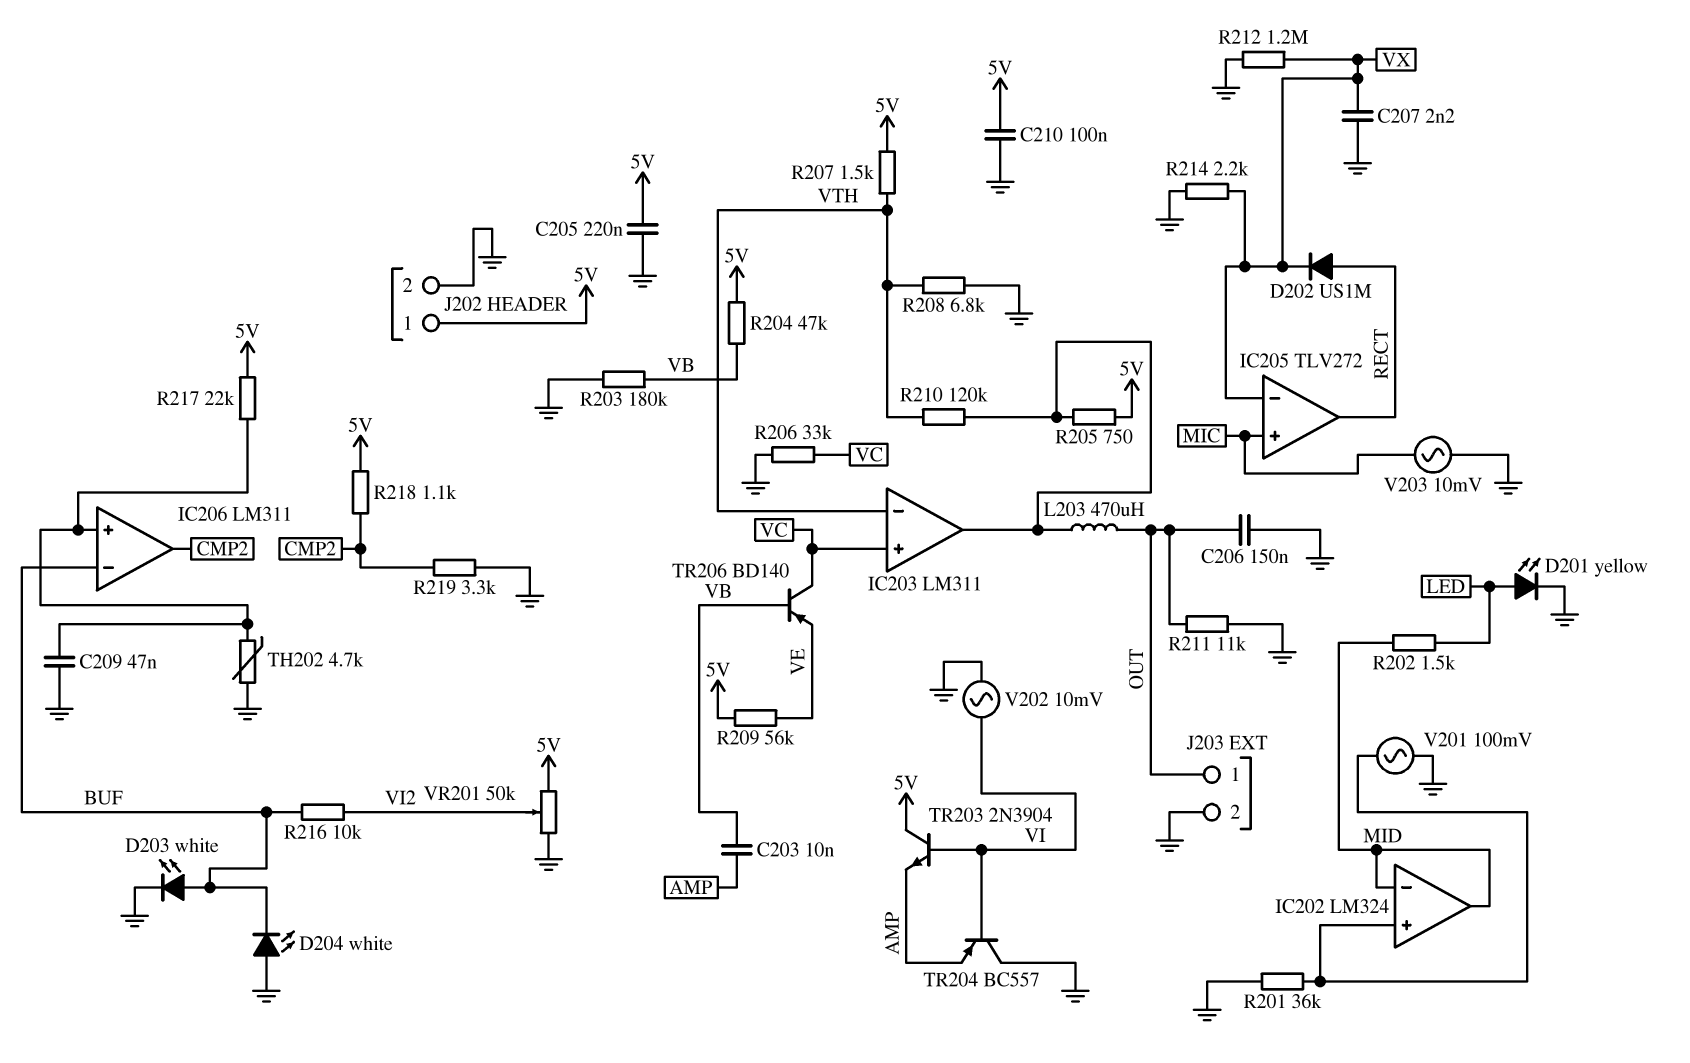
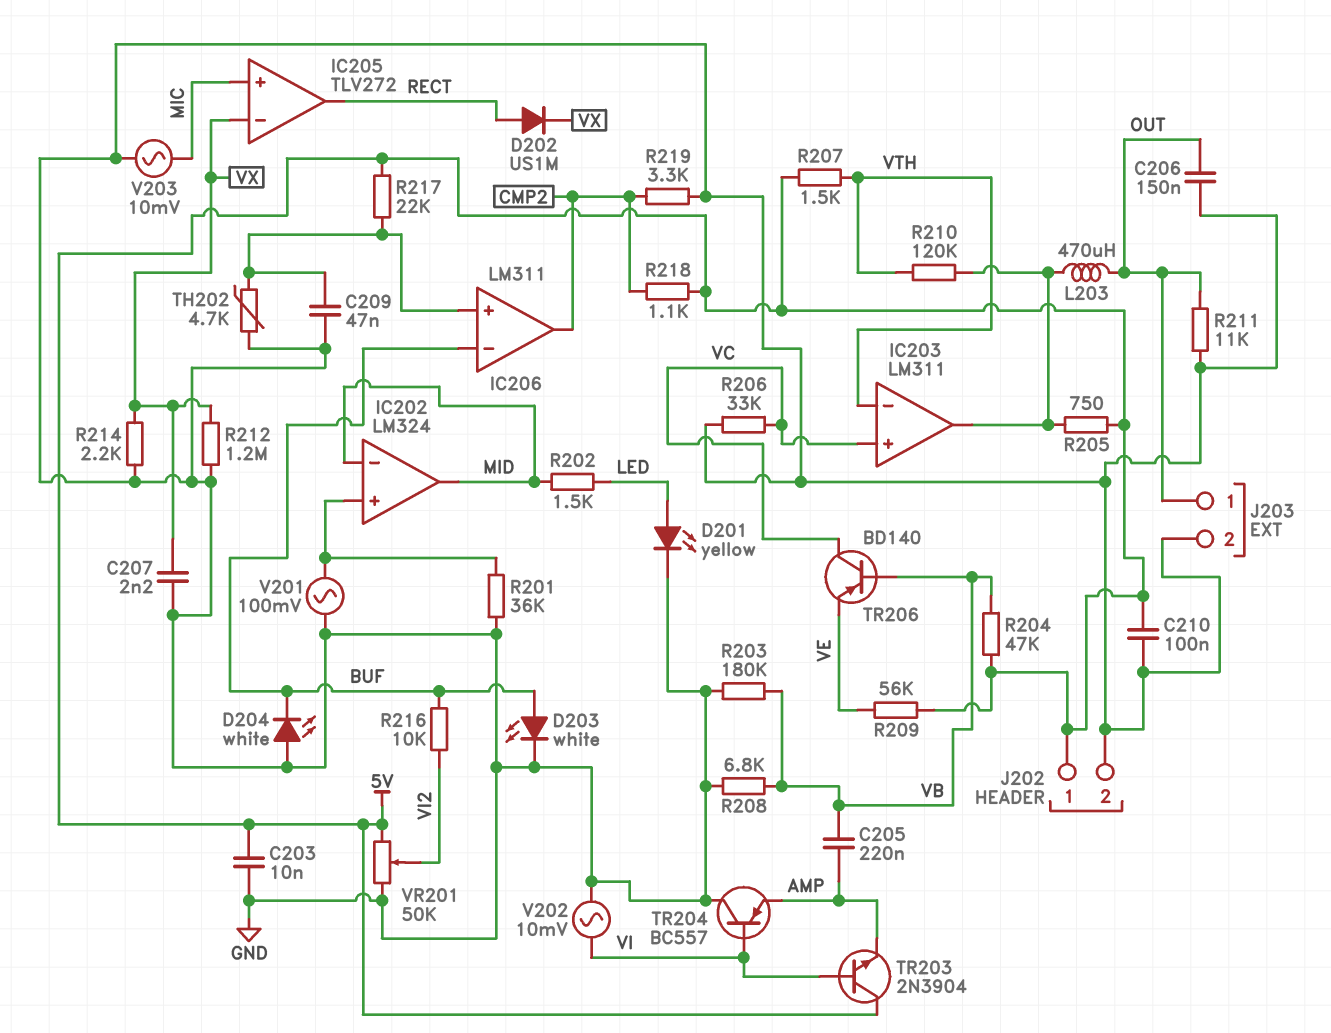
C203: 10nF (AMP, VB) -> 10nF (5V, GND)
C205: 220nF (5V, GND) -> 220nF (AMP, VB)
R208: 6.8k (GND, VTH) -> 6.8k (GND, VB)

